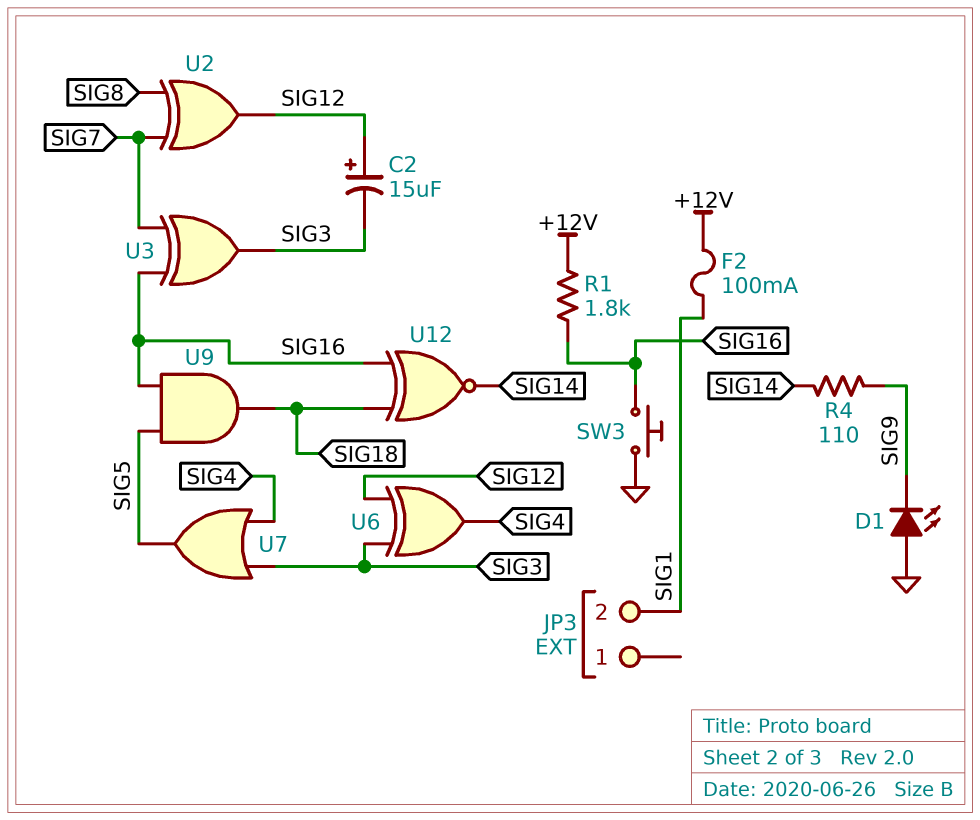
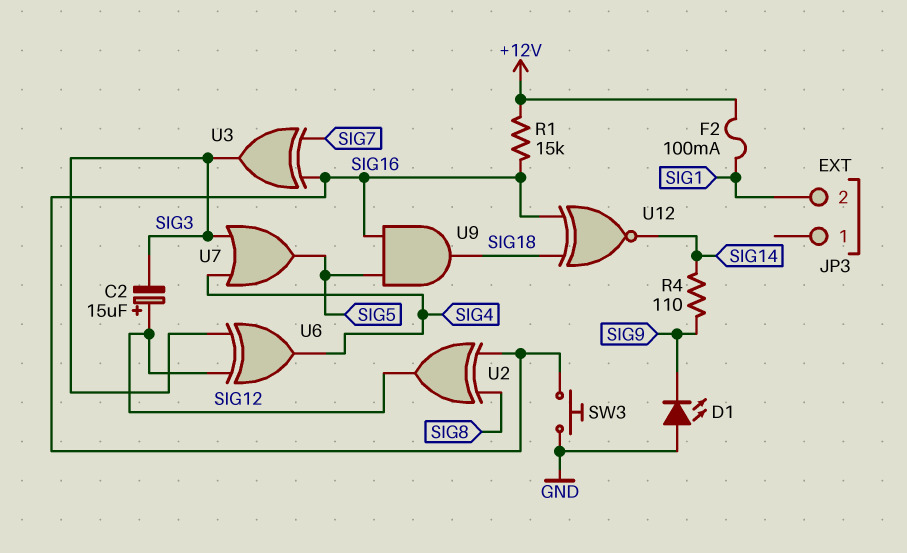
R1: 1.8k (+12V, SIG16) -> 15k (+12V, SIG16)
U2: XOR (in SIG7, in SIG8, out SIG12) -> XOR (in SIG8, in SIG16, out SIG12)

